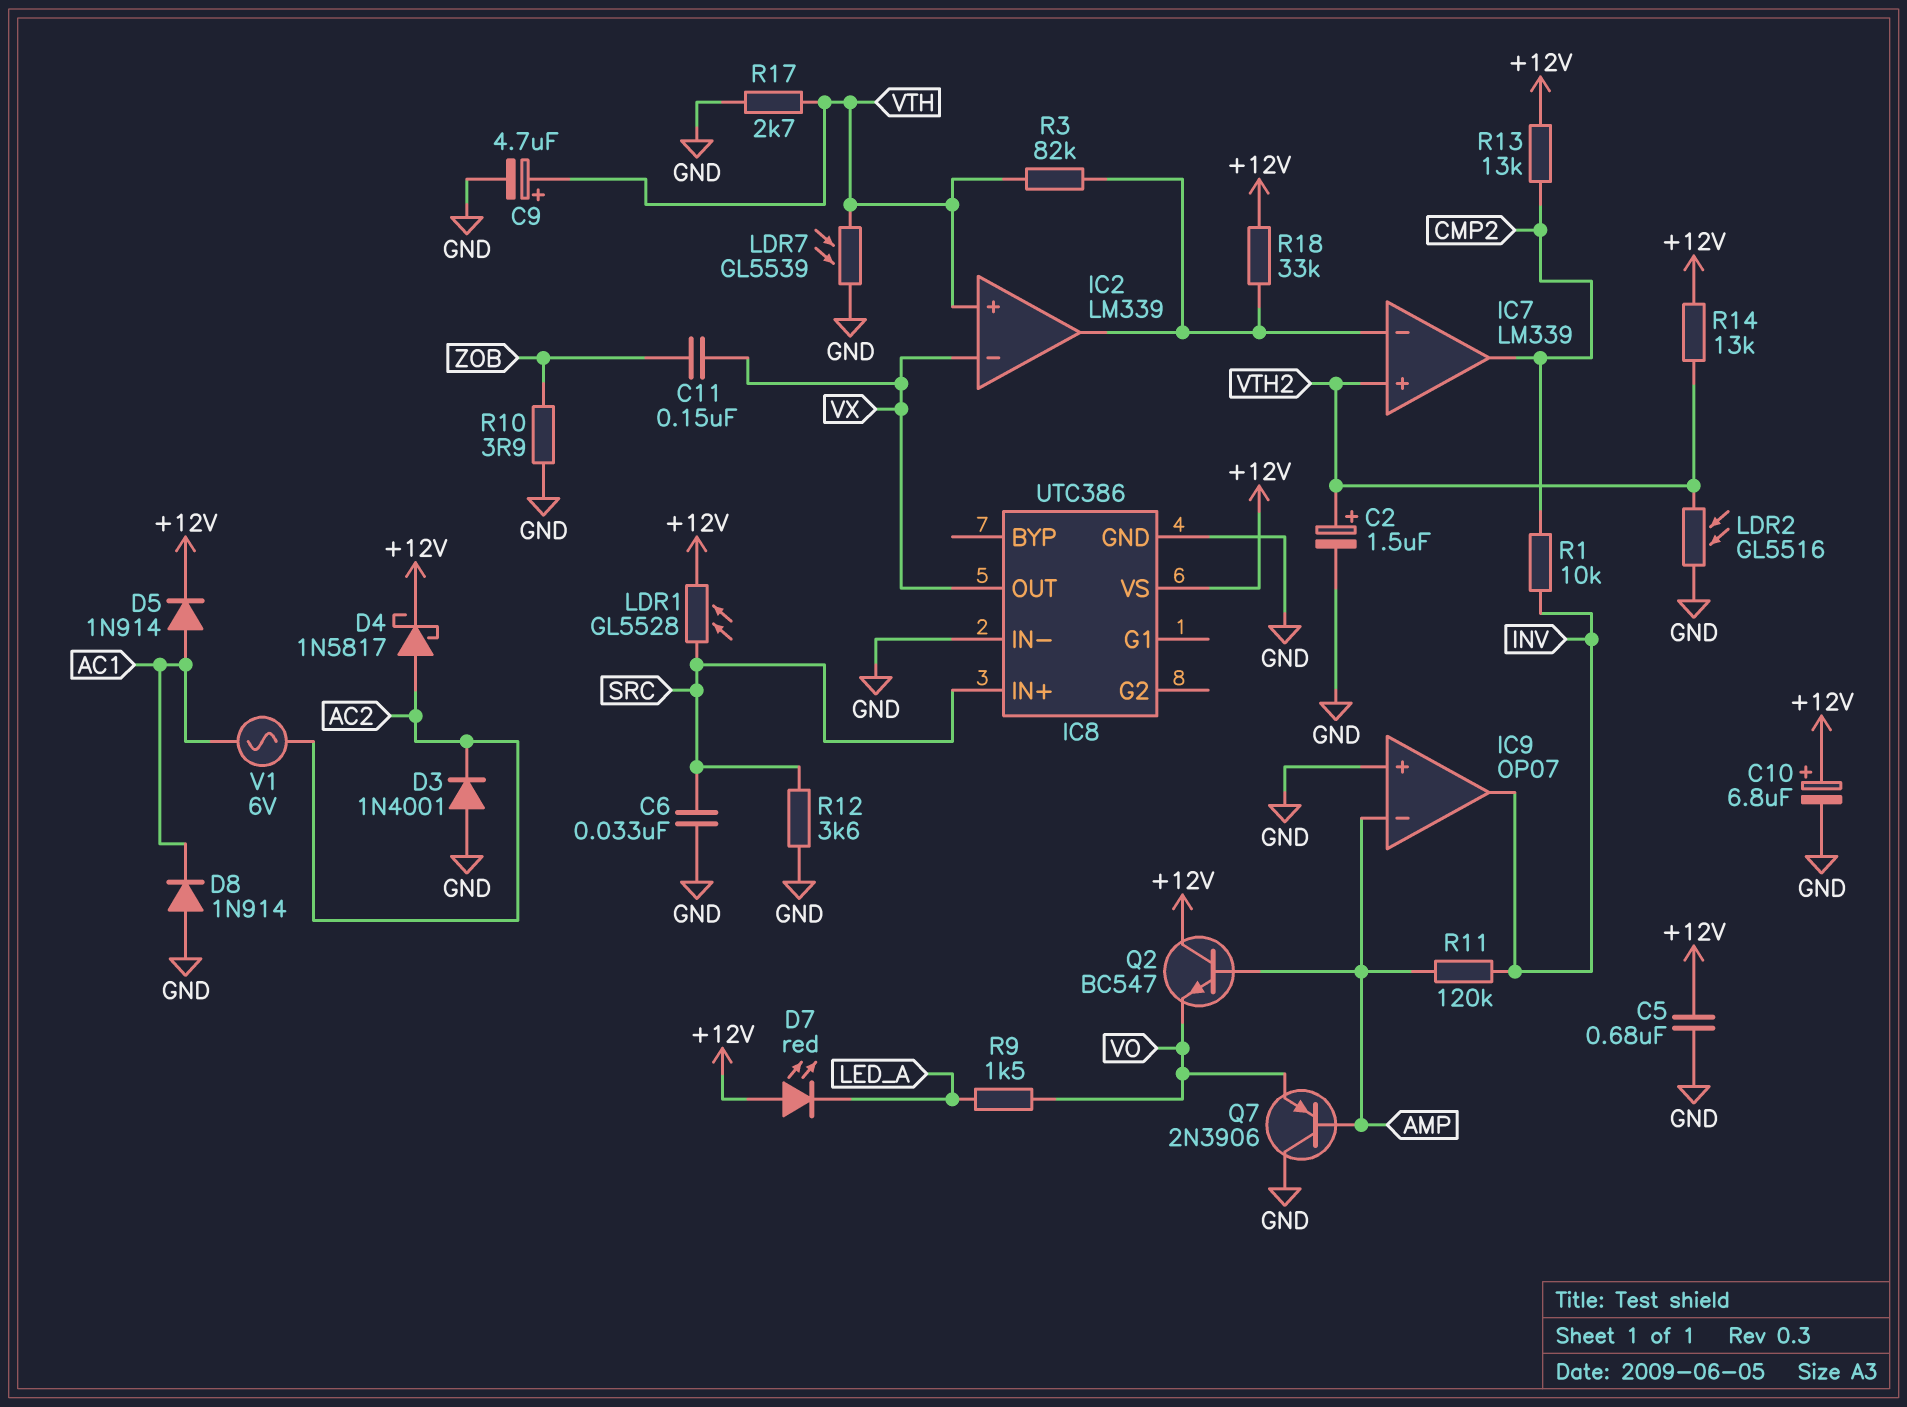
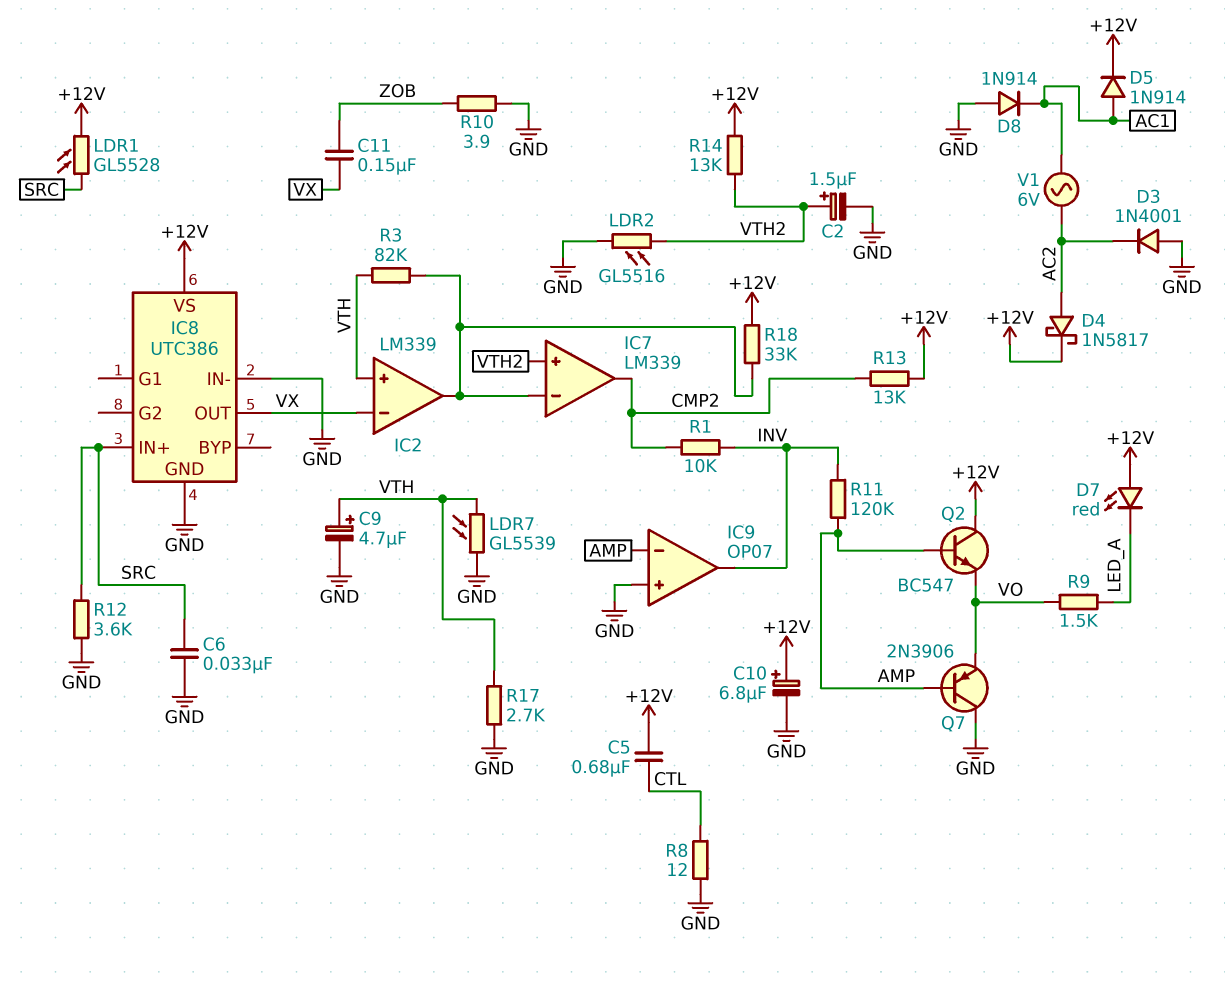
C5: 680nF (+12V, GND) -> 680nF (+12V, CTL)
R8: none -> 12 (CTL, GND)

